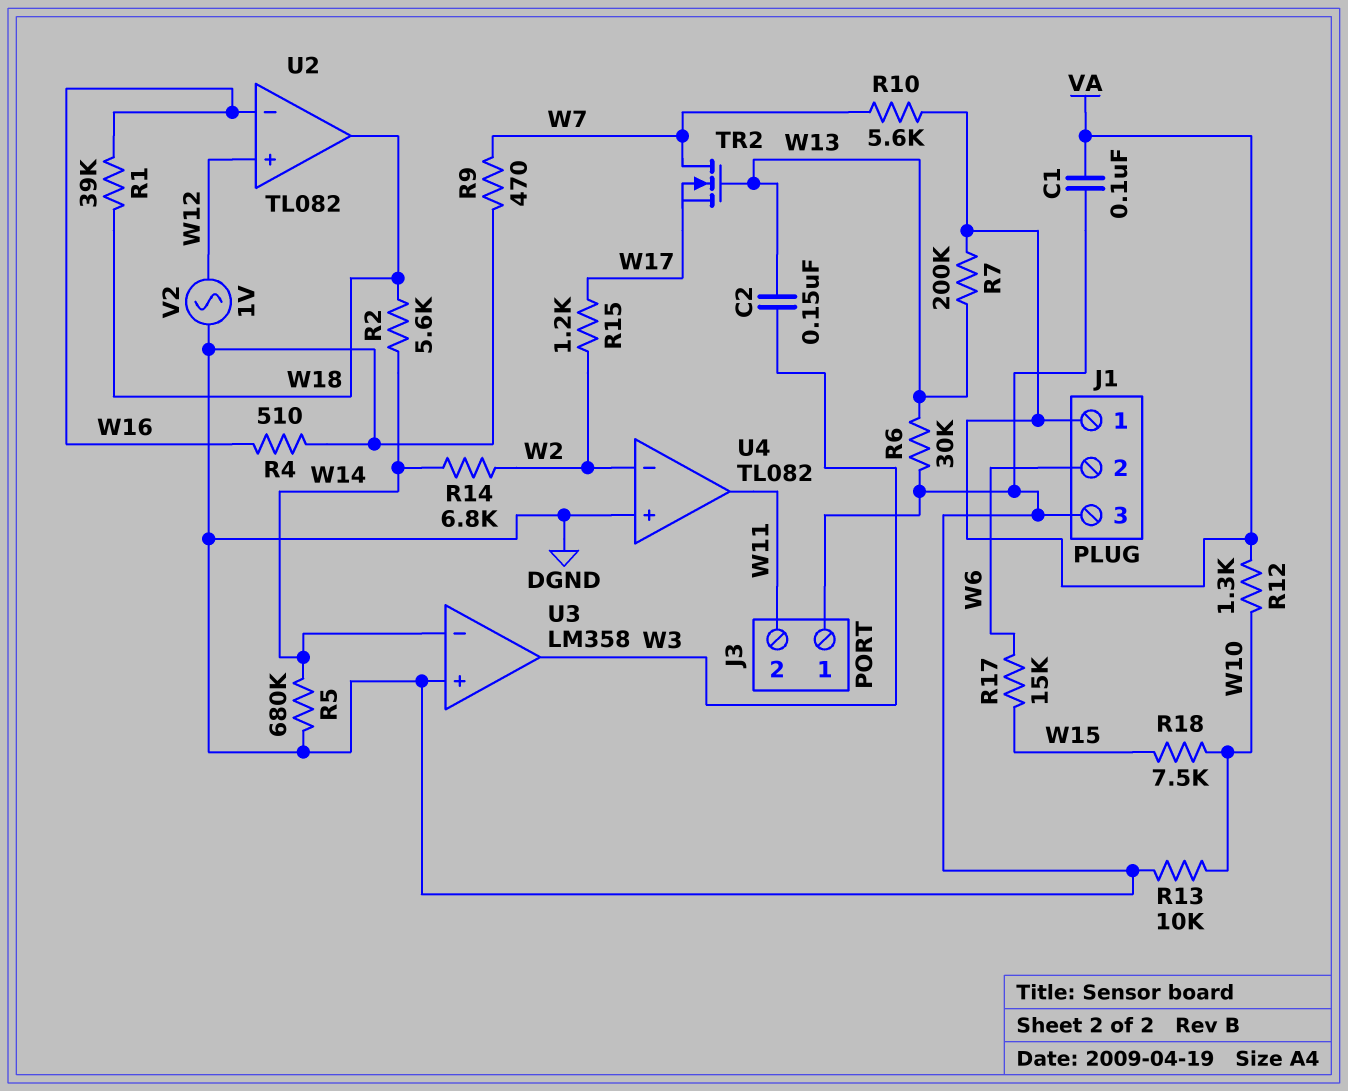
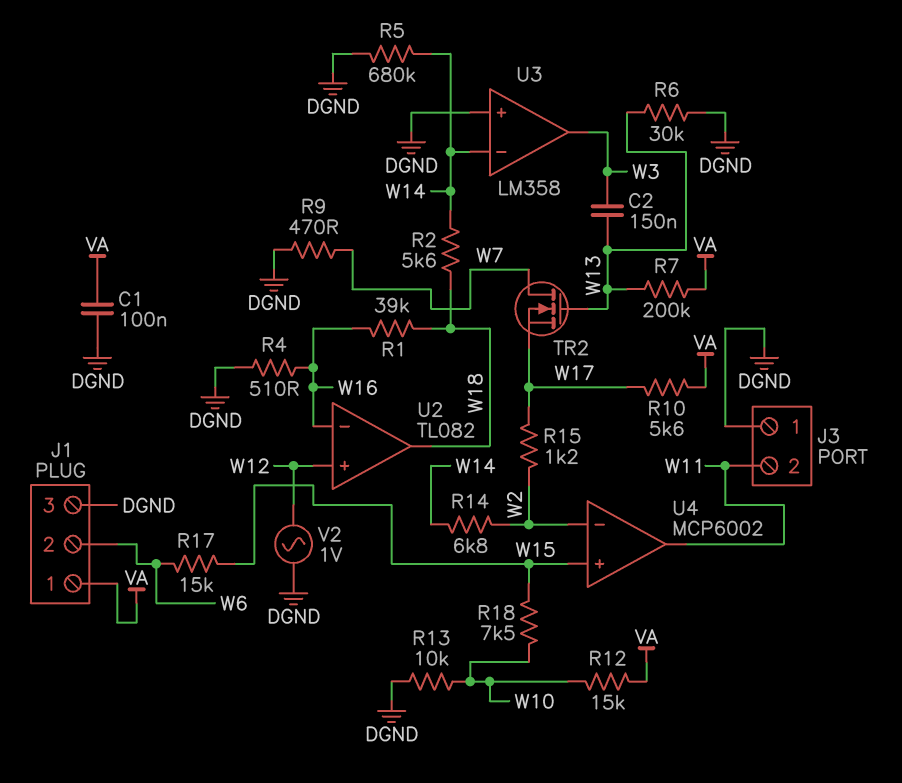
R10: 5.6k (VA, W7) -> 5.6k (VA, W17)
R12: 1.3k (VA, W10) -> 15k (VA, W10)
U4: TL082 -> MCP6002
U4 pin in+: DGND -> W15

